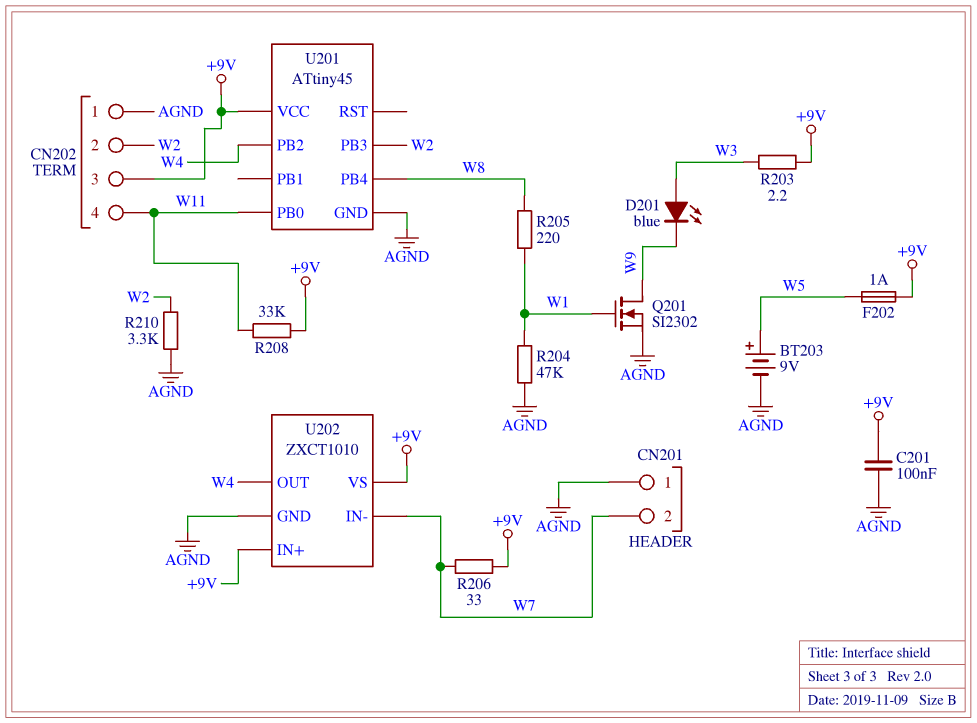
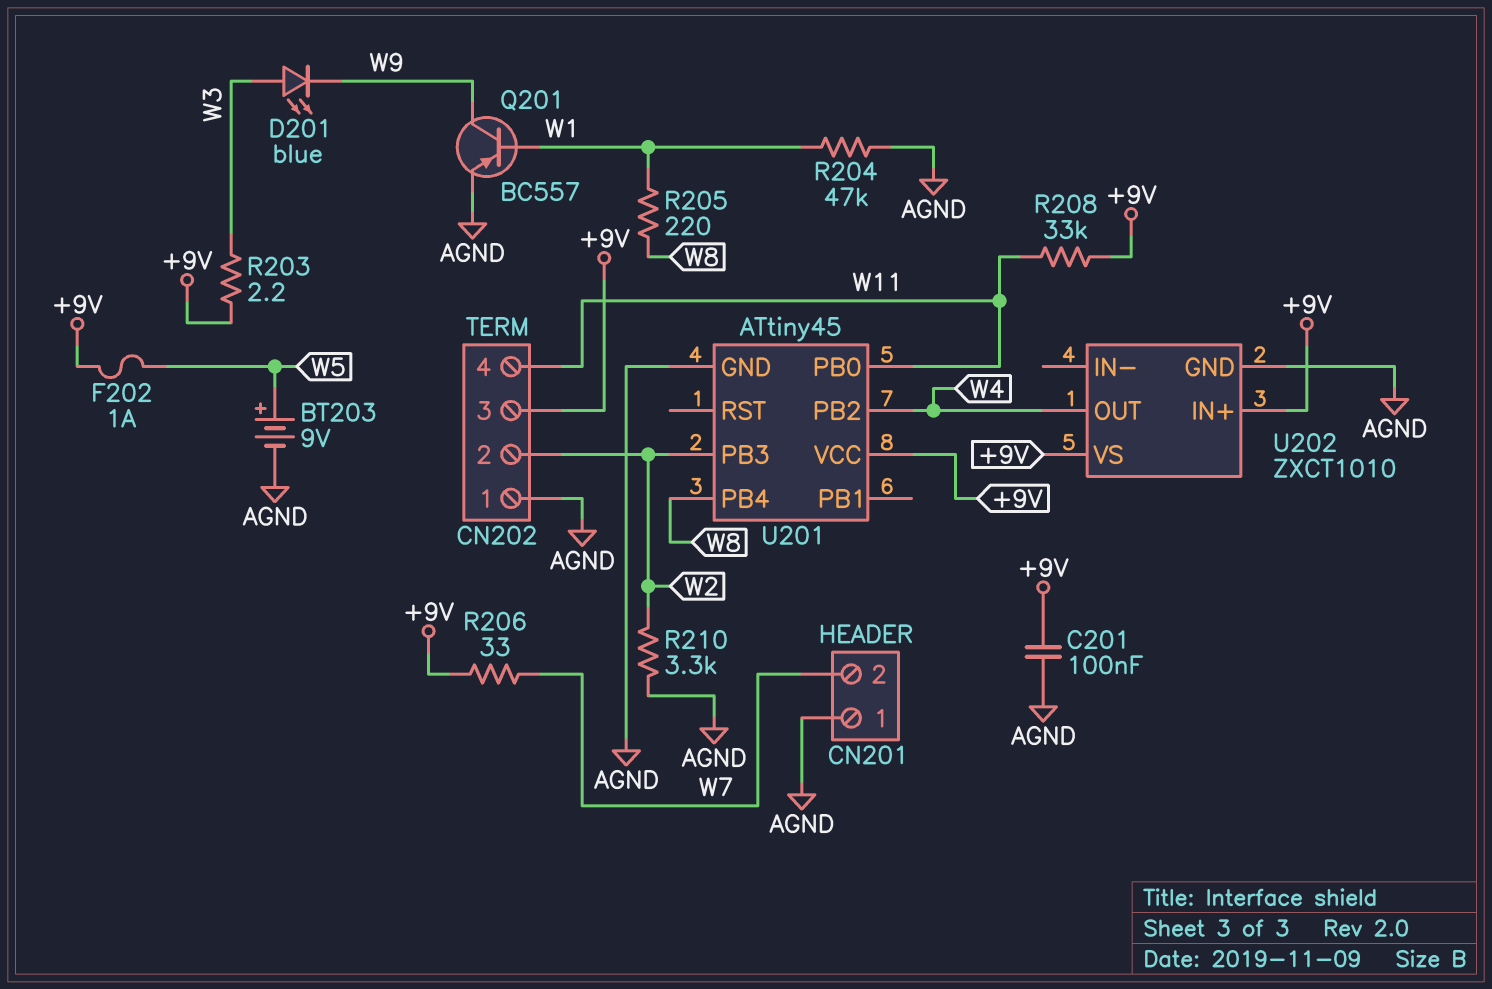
Q201: NMOS SI2302 (G W1, D W9, S AGND) -> PNP BC557 (B W1, C W9, E AGND)
U202 pin IN-: W7 -> none

